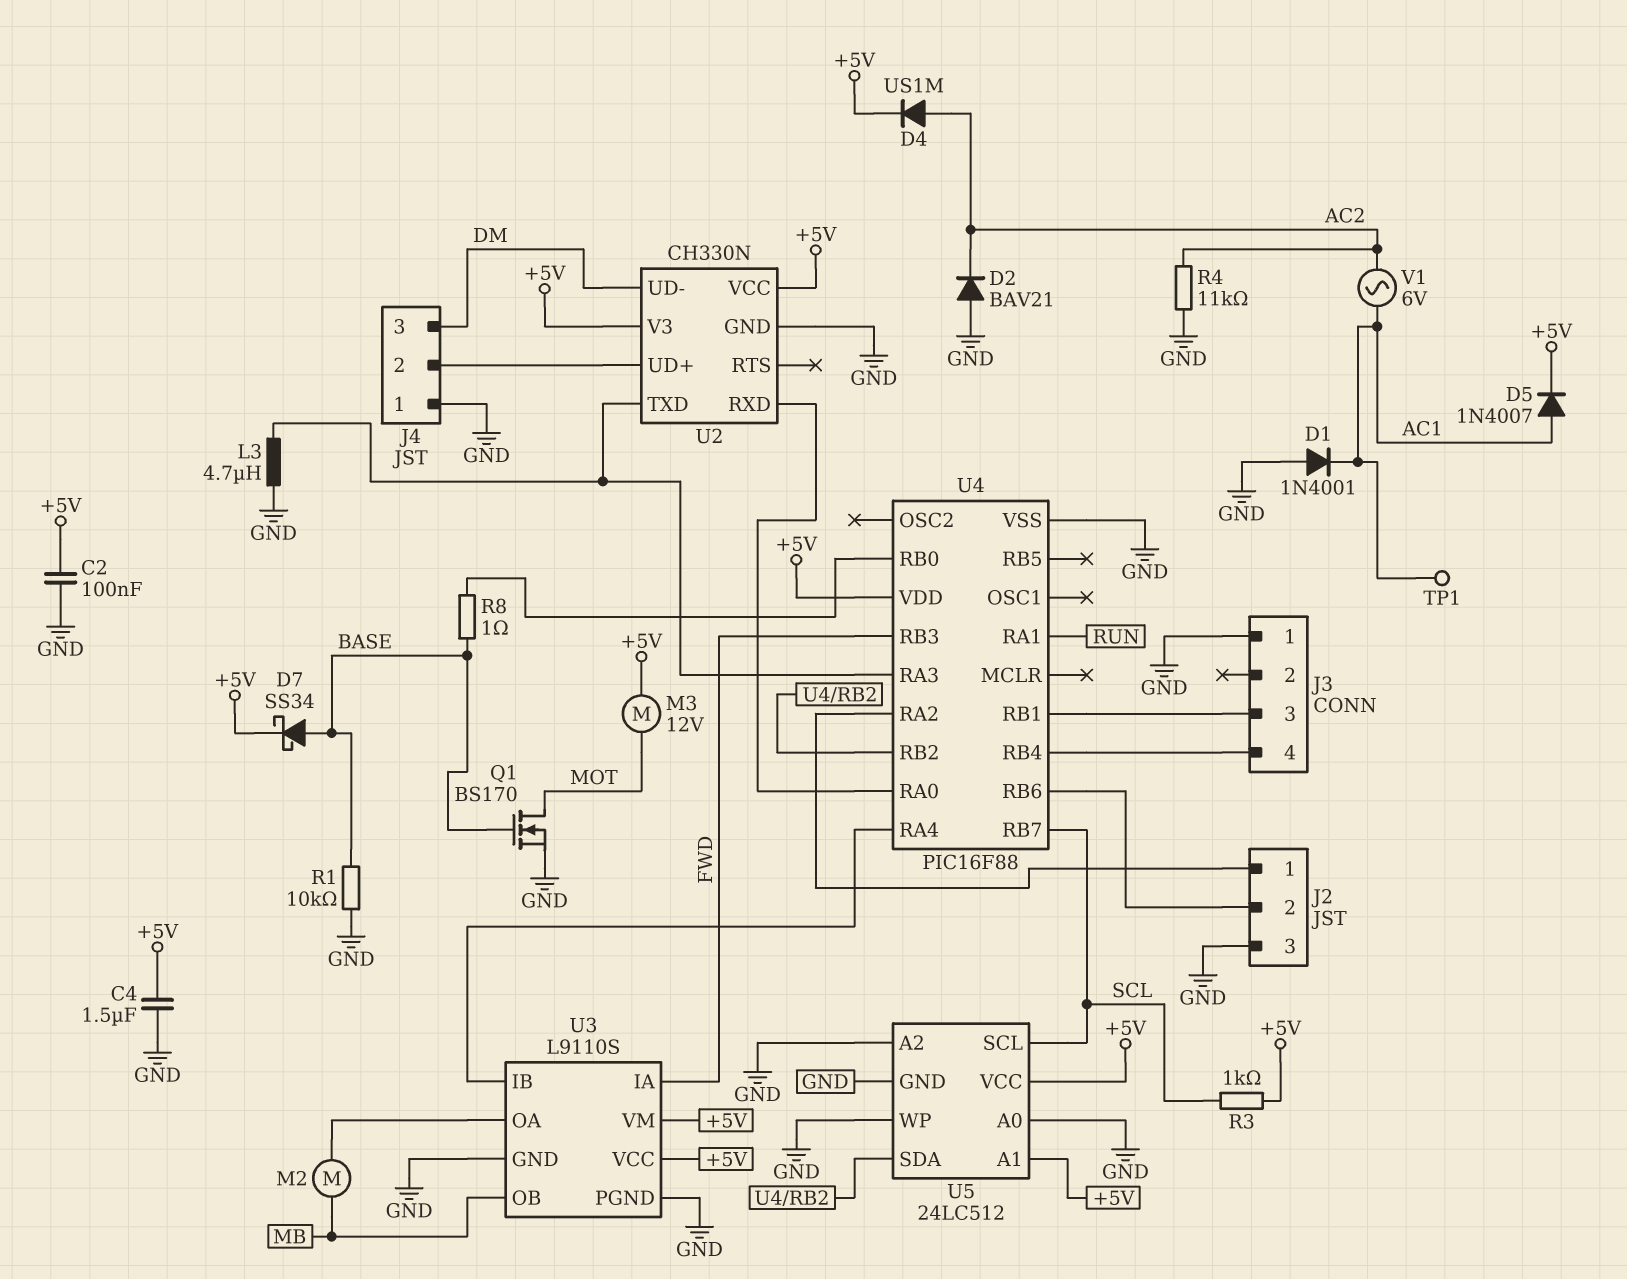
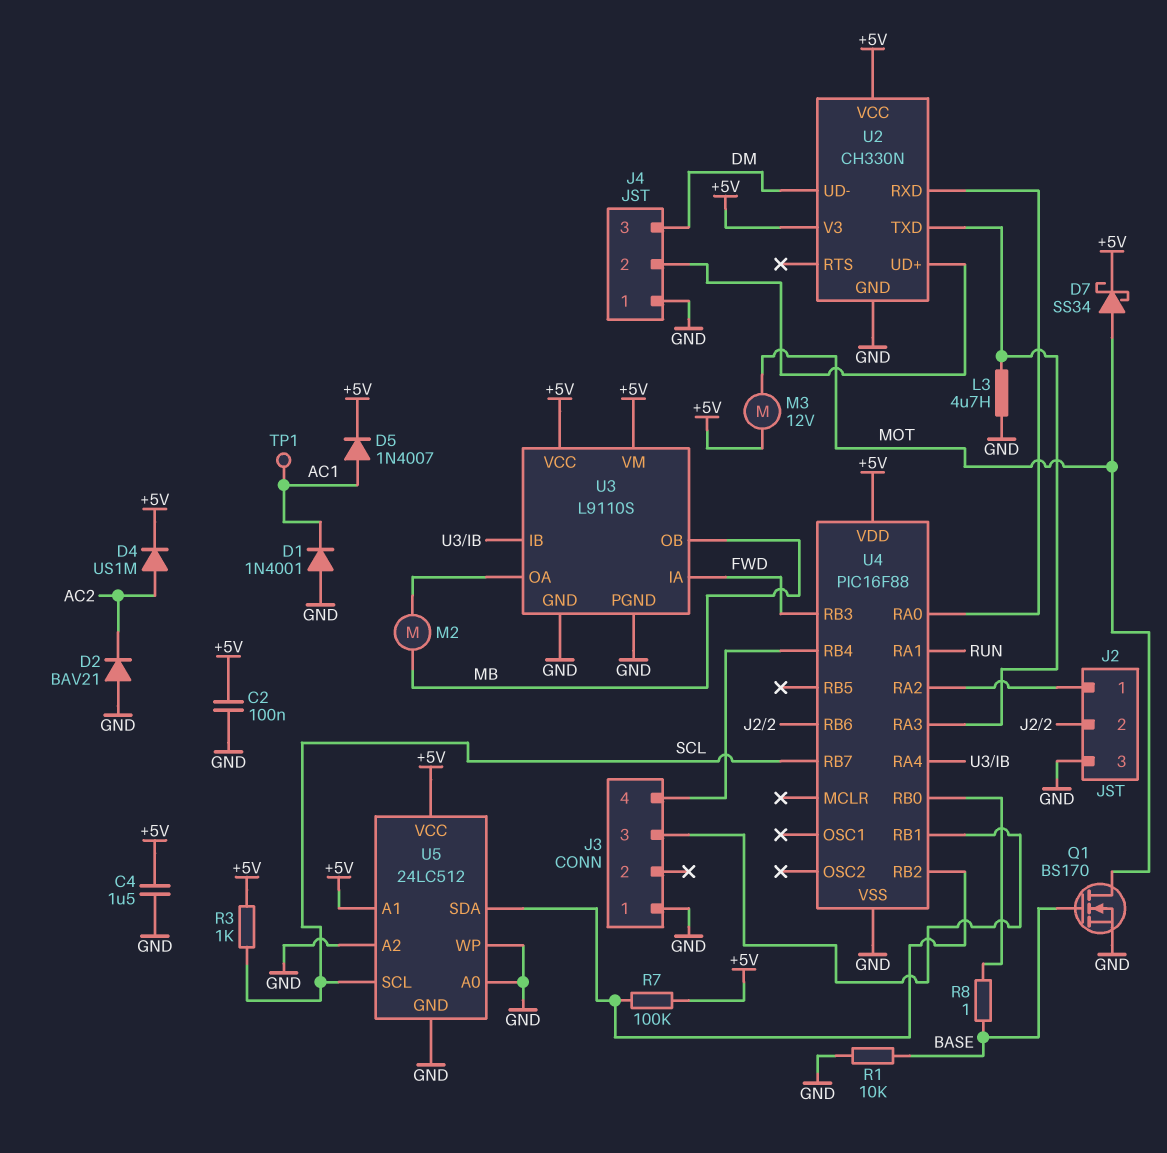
D7: schottky SS34 (A BASE, K +5V) -> schottky SS34 (A MOT, K +5V)
R4: 11k (AC2, GND) -> none
R7: none -> 100k (+5V, U4/RB2)
V1: AC 6V (AC1, AC2) -> none

